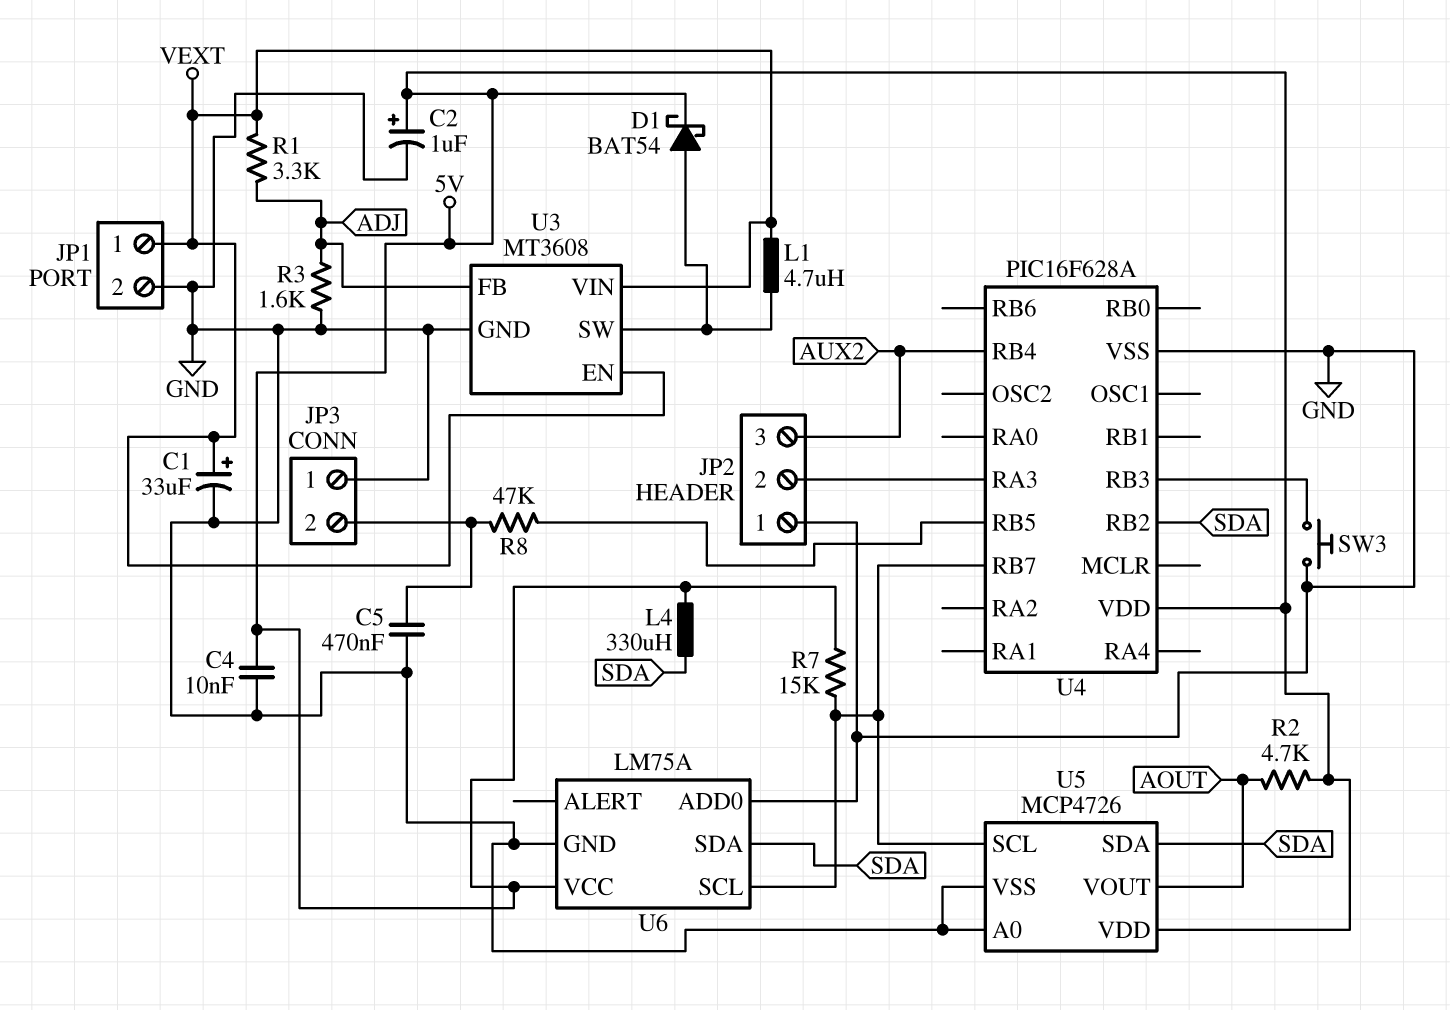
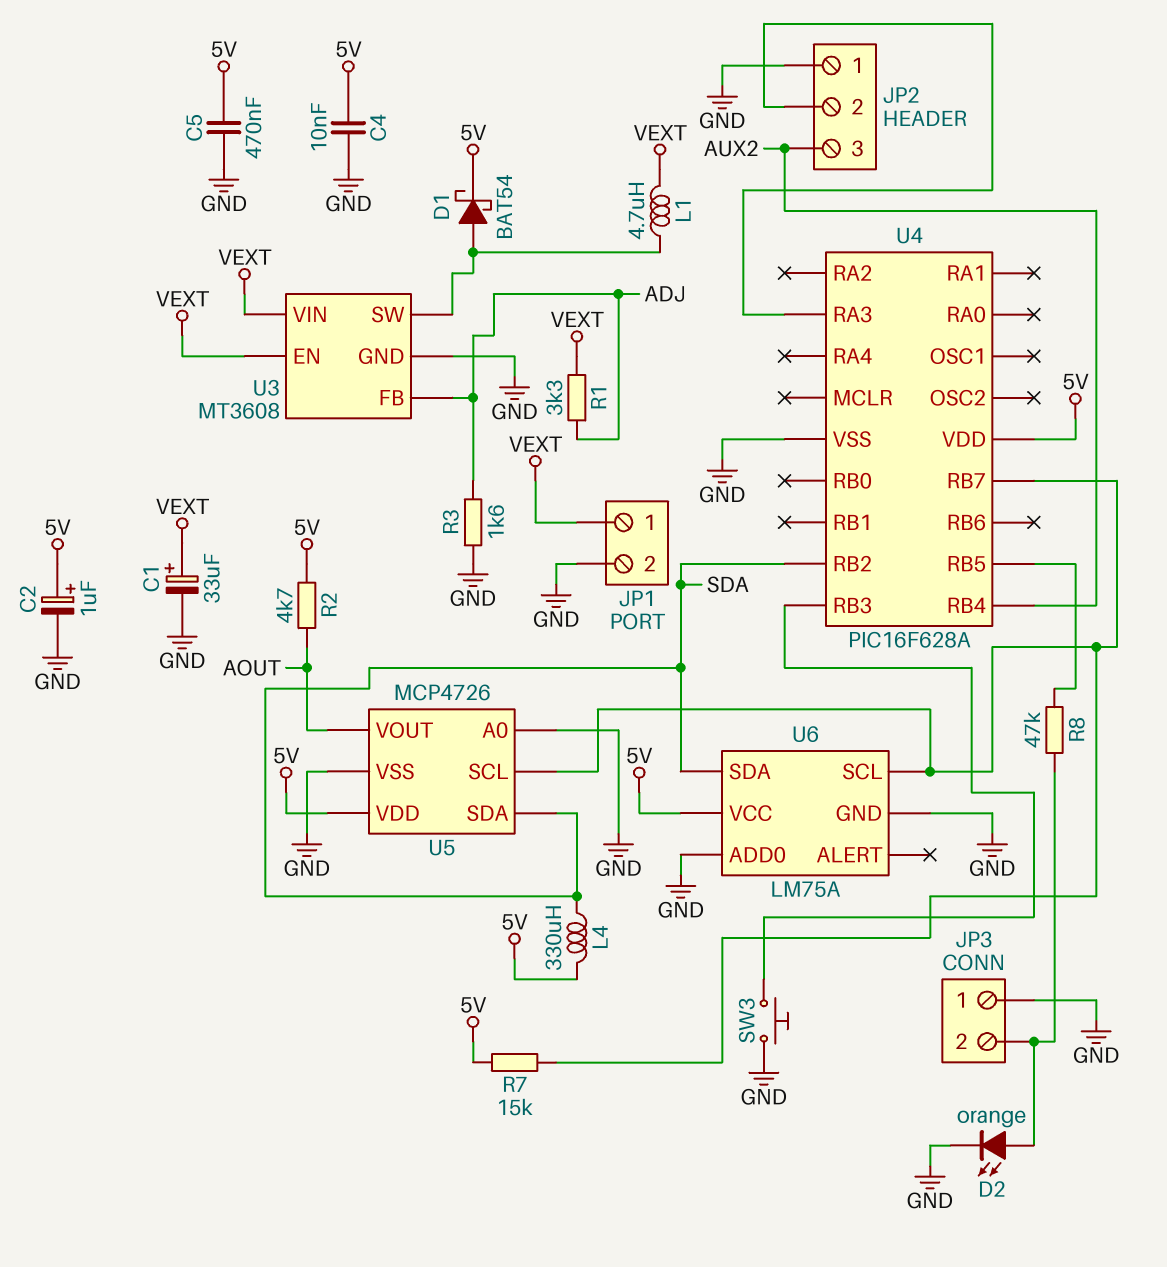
C5: 470nF (GND, JP3/2) -> 470nF (5V, GND)
D2: none -> LED orange (A JP3/2, K GND)

